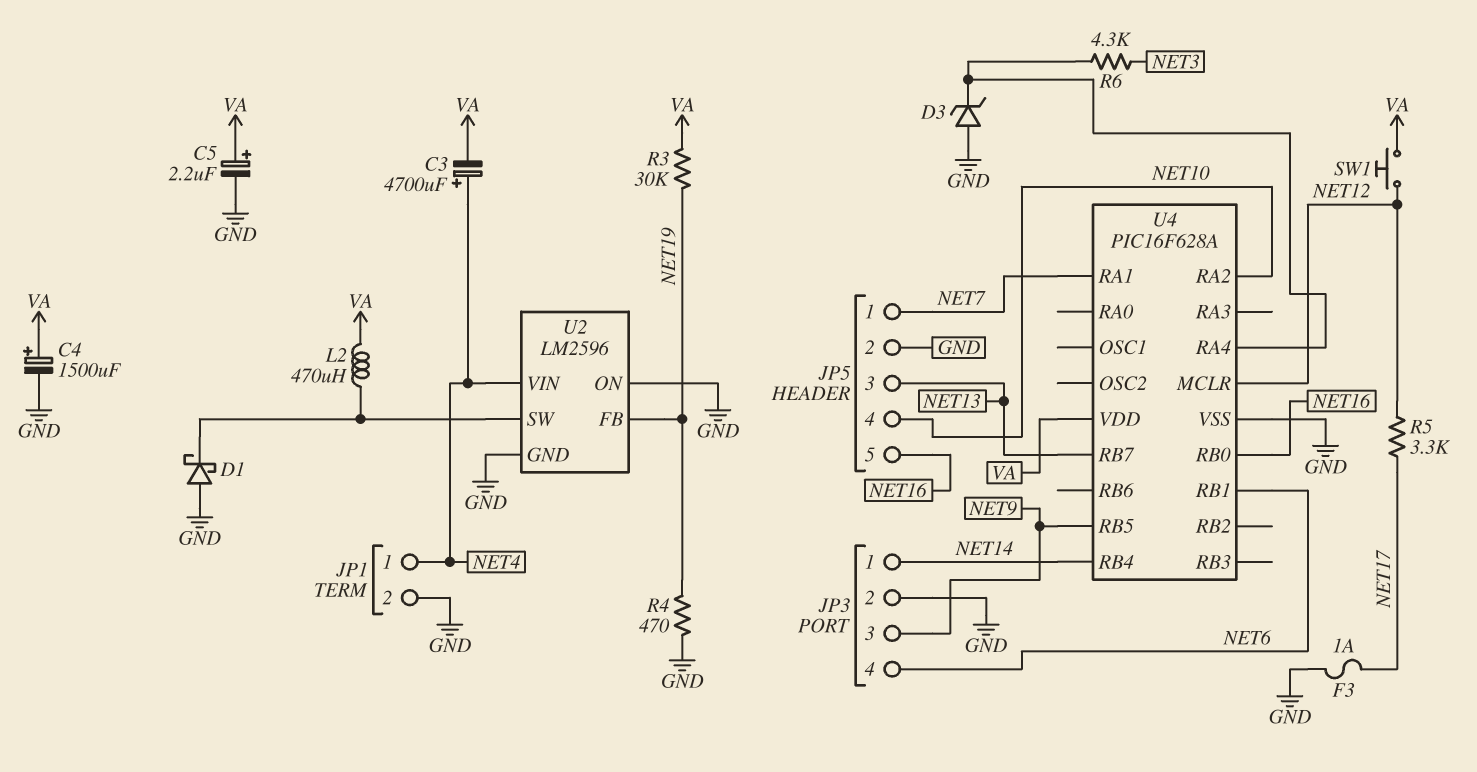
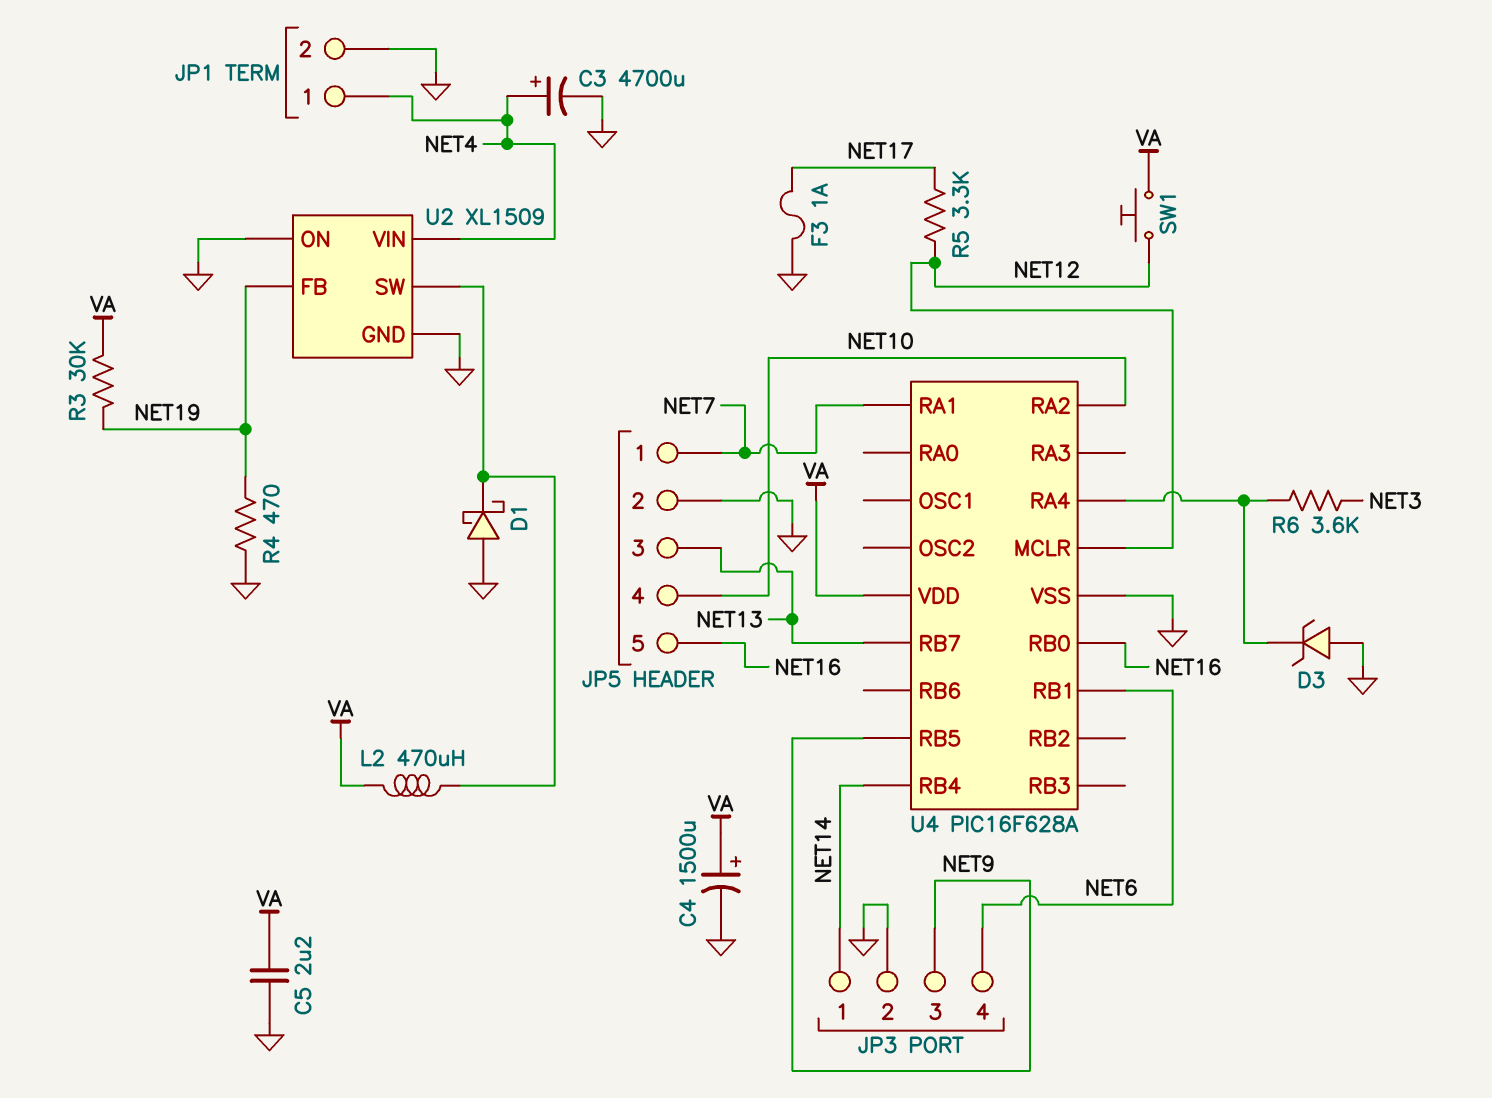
C3: 4700uF (plus NET4, minus VA) -> 4700uF (plus NET4, minus GND)
C5: 2.2uF (plus VA, minus GND) -> 2.2uF (GND, VA)
R6: 4.3k (NET3, U4/RA4) -> 3.6k (NET3, U4/RA4)
U2: LM2596 -> XL1509

